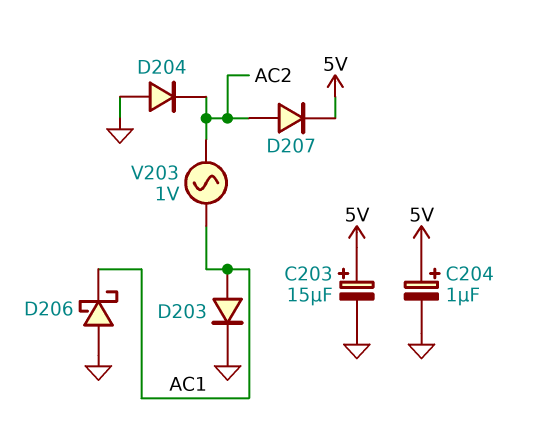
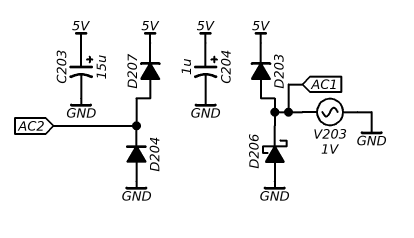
D203: diode (A AC1, K GND) -> diode (A AC1, K 5V)
V203: AC 1V (AC1, AC2) -> AC 1V (AC1, GND)

